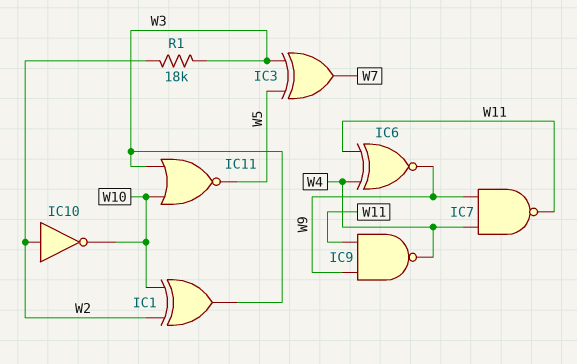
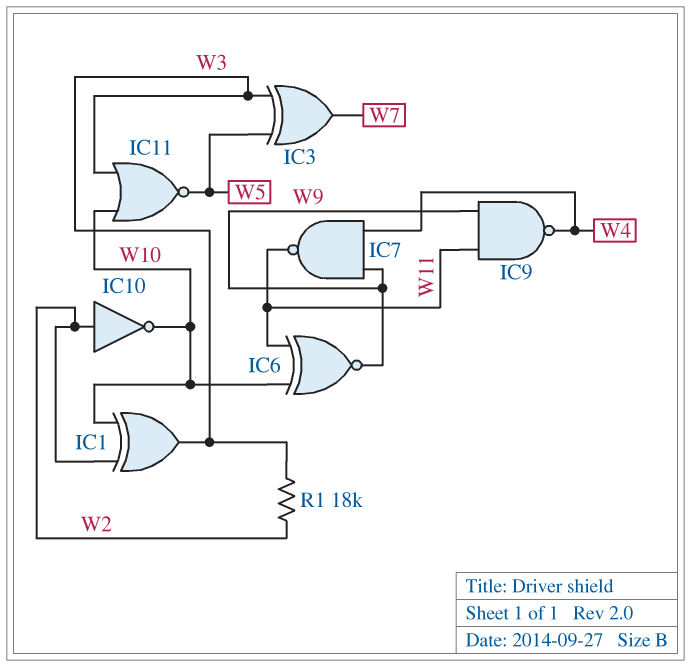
IC6: XNOR (in W4, in W11, out W9) -> XNOR (in W10, in W11, out W9)

